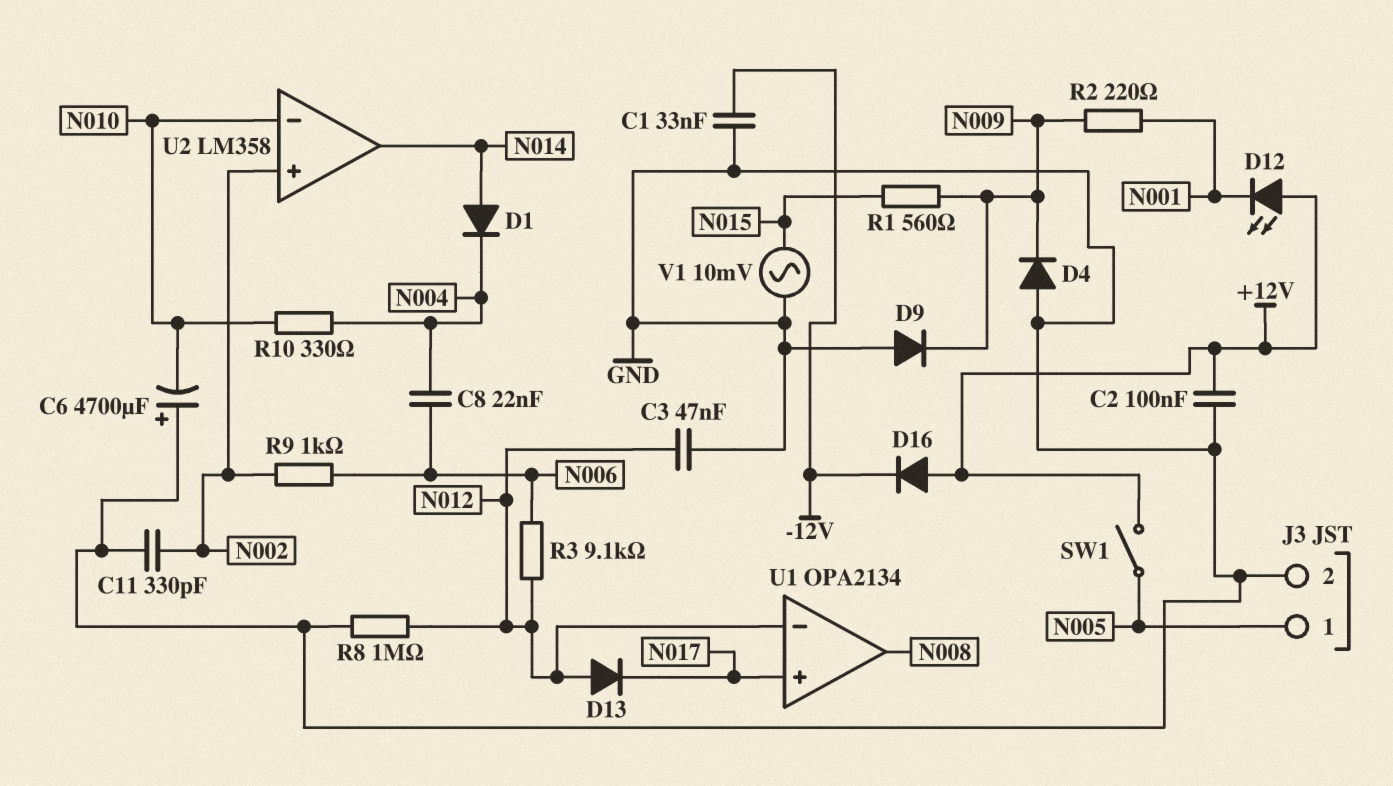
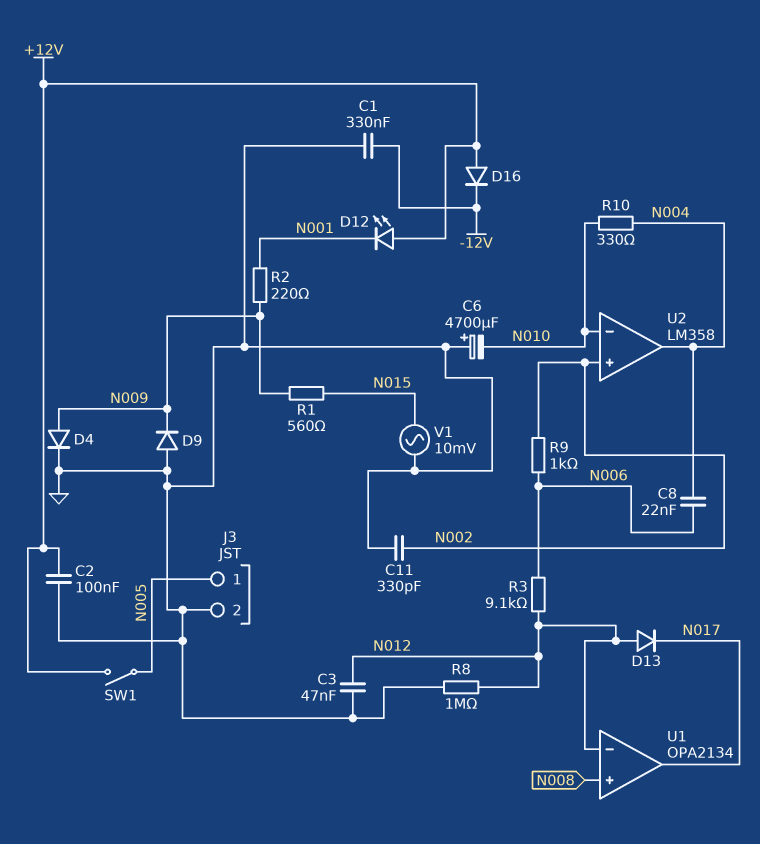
C1: 33nF (-12V, GND) -> 330nF (-12V, GND)
D1: diode (A N014, K N004) -> none
D4: diode (A GND, K N009) -> diode (A N009, K GND)
U1 pin in+: N017 -> N008
U1 pin out: N008 -> N017
U2 pin out: N014 -> N004

